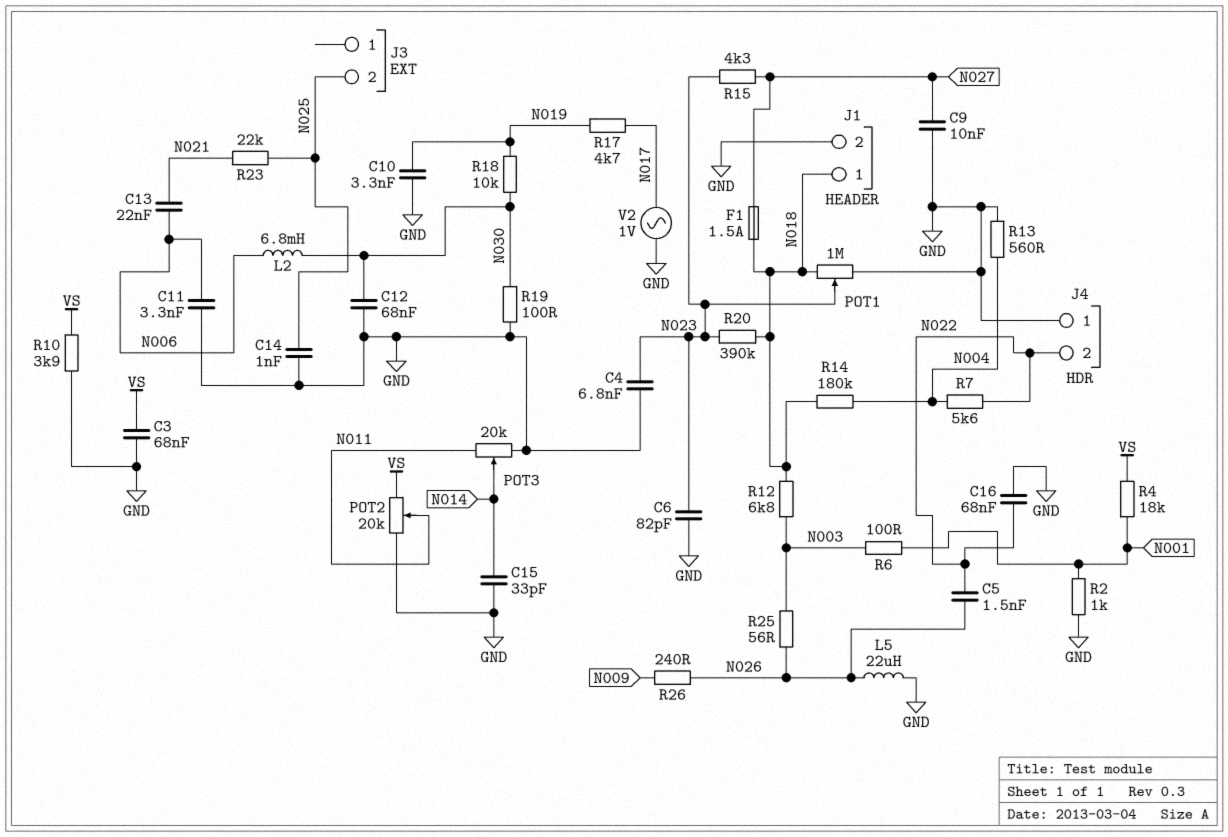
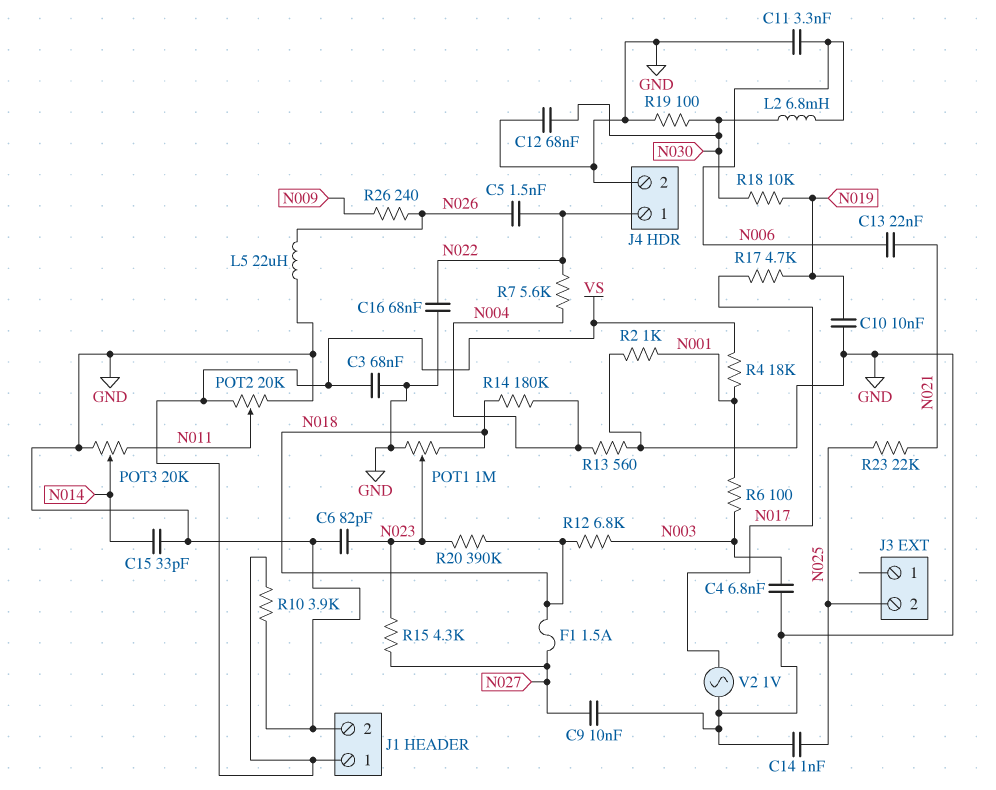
C4: 6.8nF (GND, N023) -> 6.8nF (GND, N003)
C10: 3.3nF (GND, N019) -> 10nF (GND, N019)
J1 pin 1: N018 -> VS
J4 pin 1: GND -> N022
J4 pin 2: N022 -> GND
R25: 56 (N003, N026) -> none

